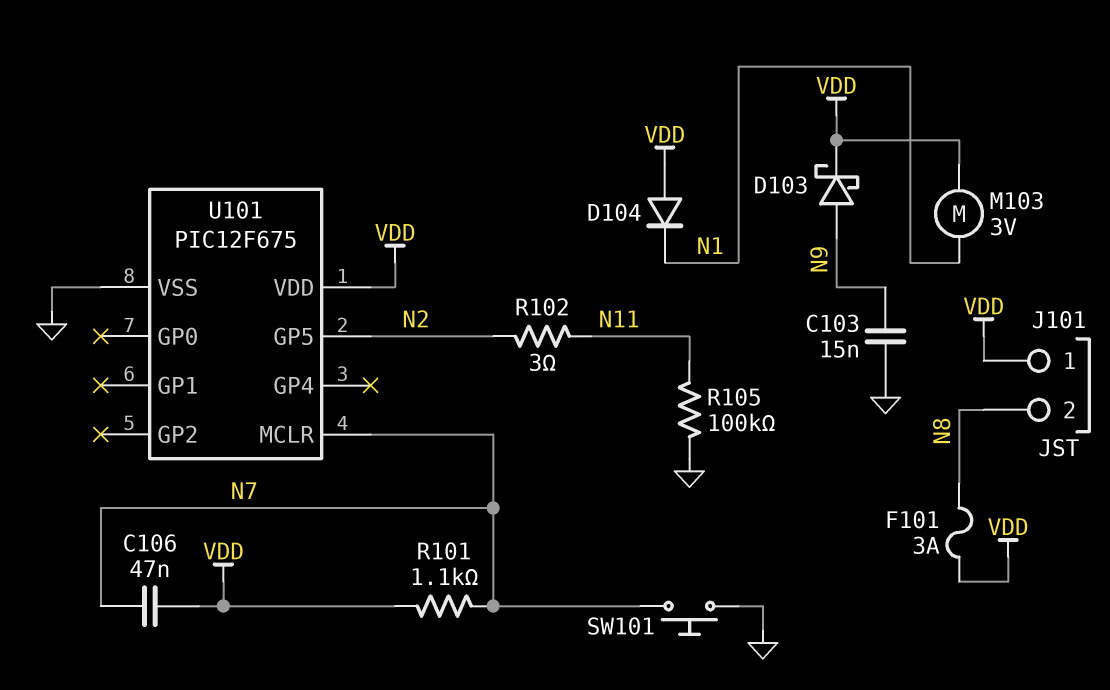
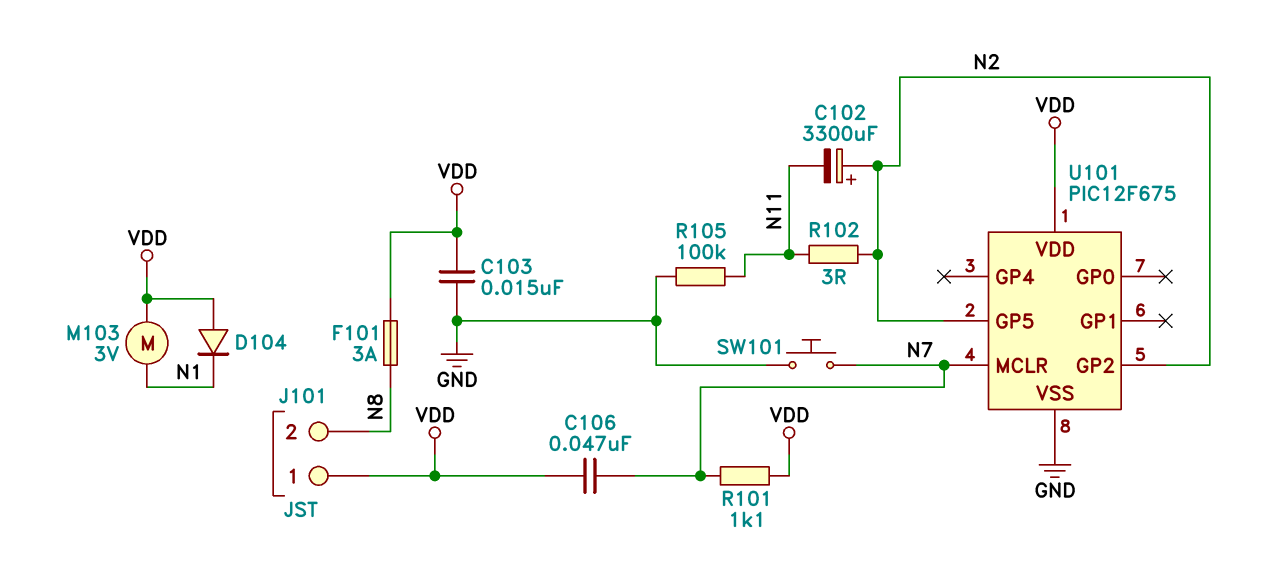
C102: none -> 3300uF (plus N2, minus N11)
C103: 15nF (GND, N9) -> 15nF (GND, VDD)
D103: schottky (A N9, K VDD) -> none
U101 pin GP2: none -> N2

